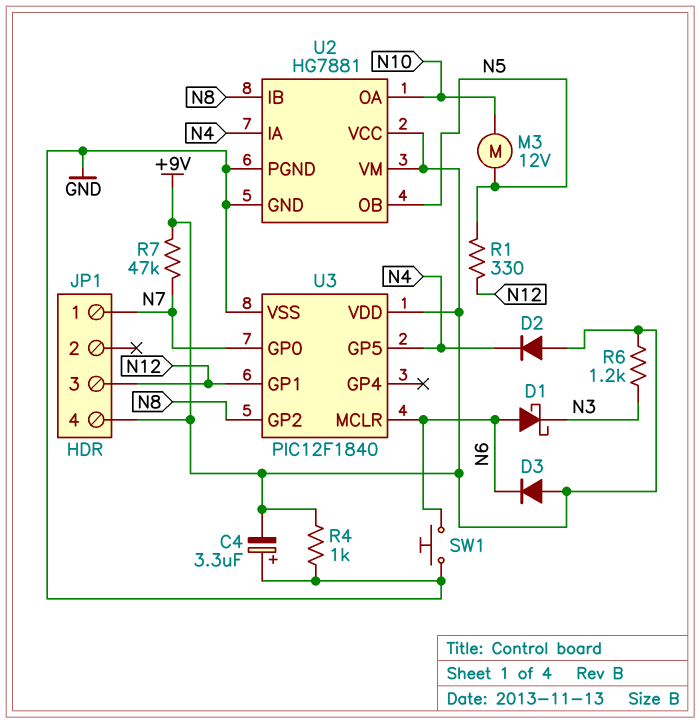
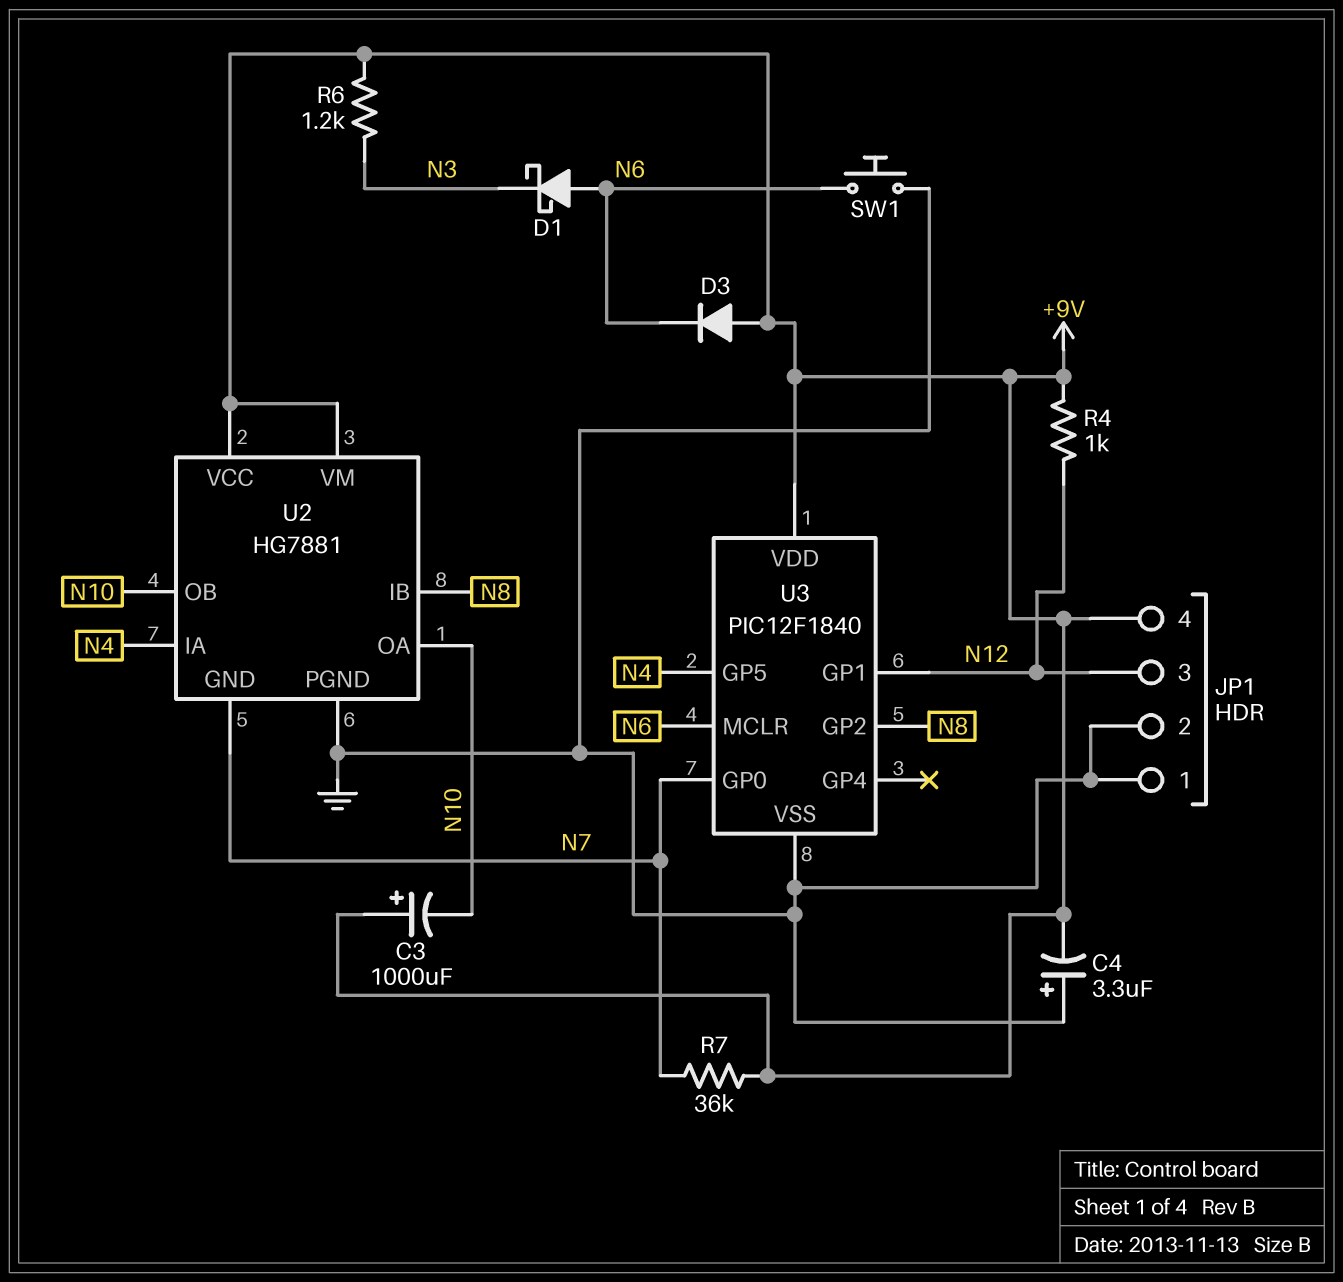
C3: none -> 1000uF (plus +9V, minus N10)
D2: diode (A +9V, K N4) -> none
JP1 pin 1: N7 -> GND
JP1 pin 2: none -> GND
M3: motor 12V (N5, N10) -> none
R1: 330 (N5, N12) -> none
R4: 1k (+9V, GND) -> 1k (+9V, N12)
R7: 47k (+9V, N7) -> 36k (+9V, N7)
U2 pin GND: GND -> N7
U2 pin OB: N5 -> N10

